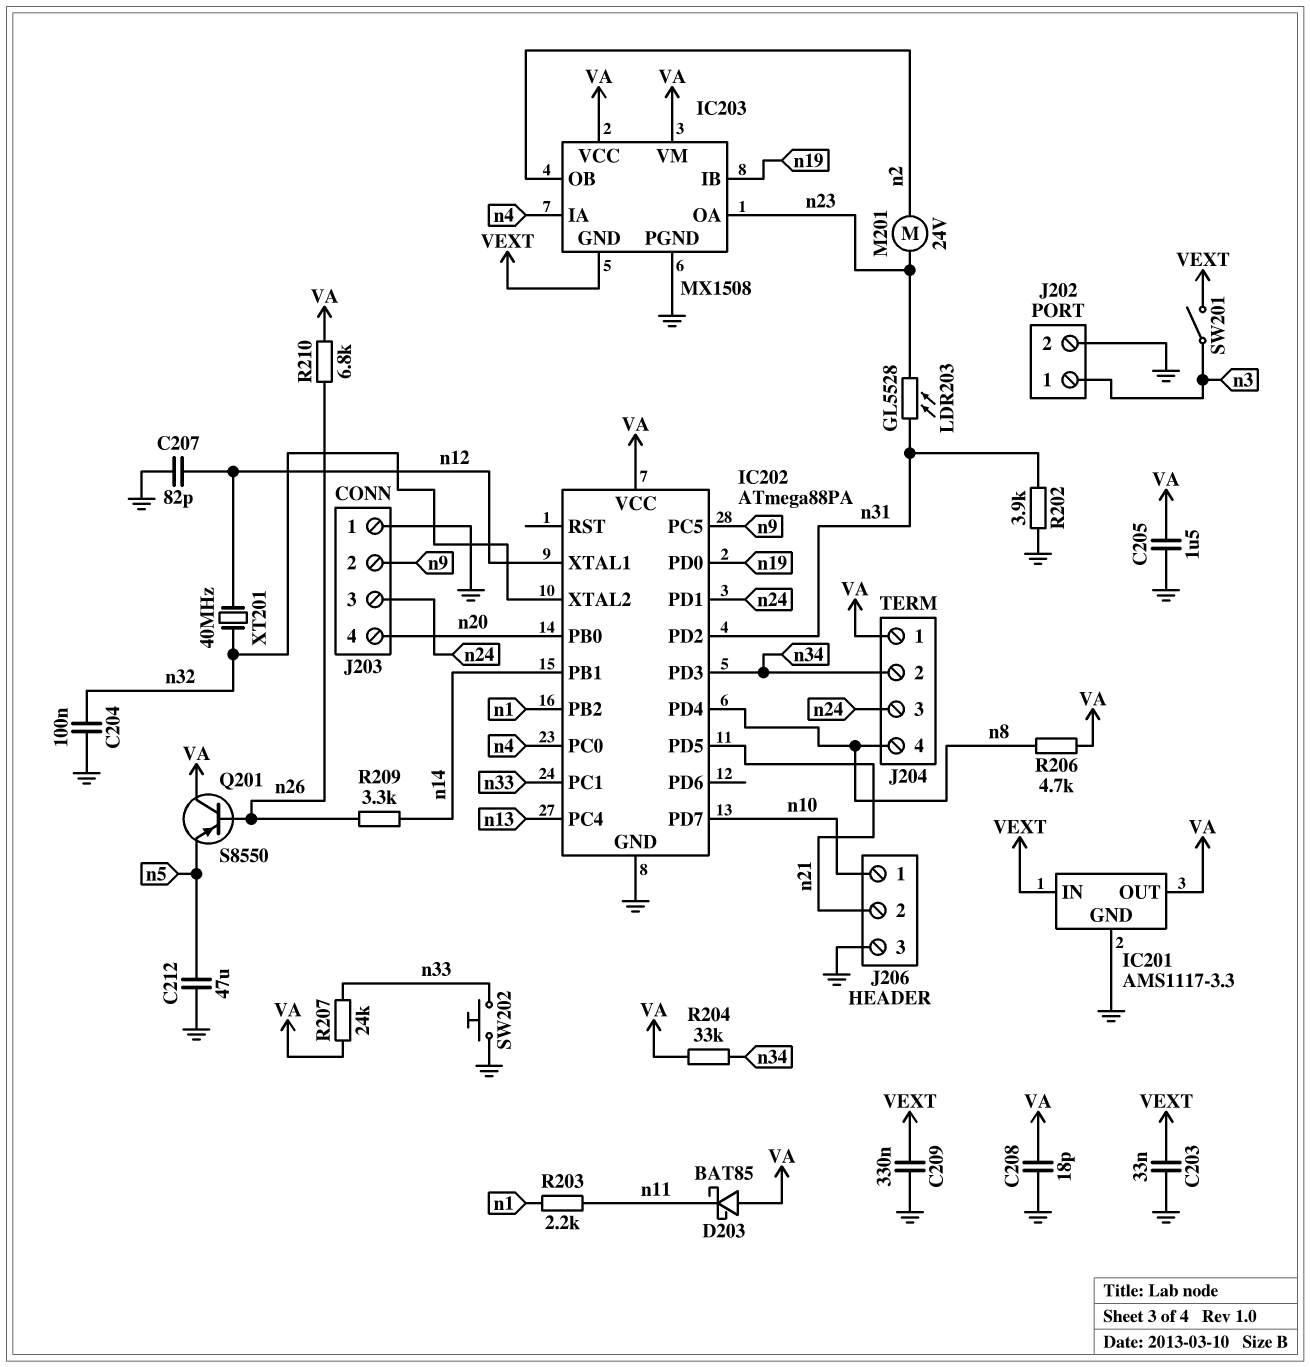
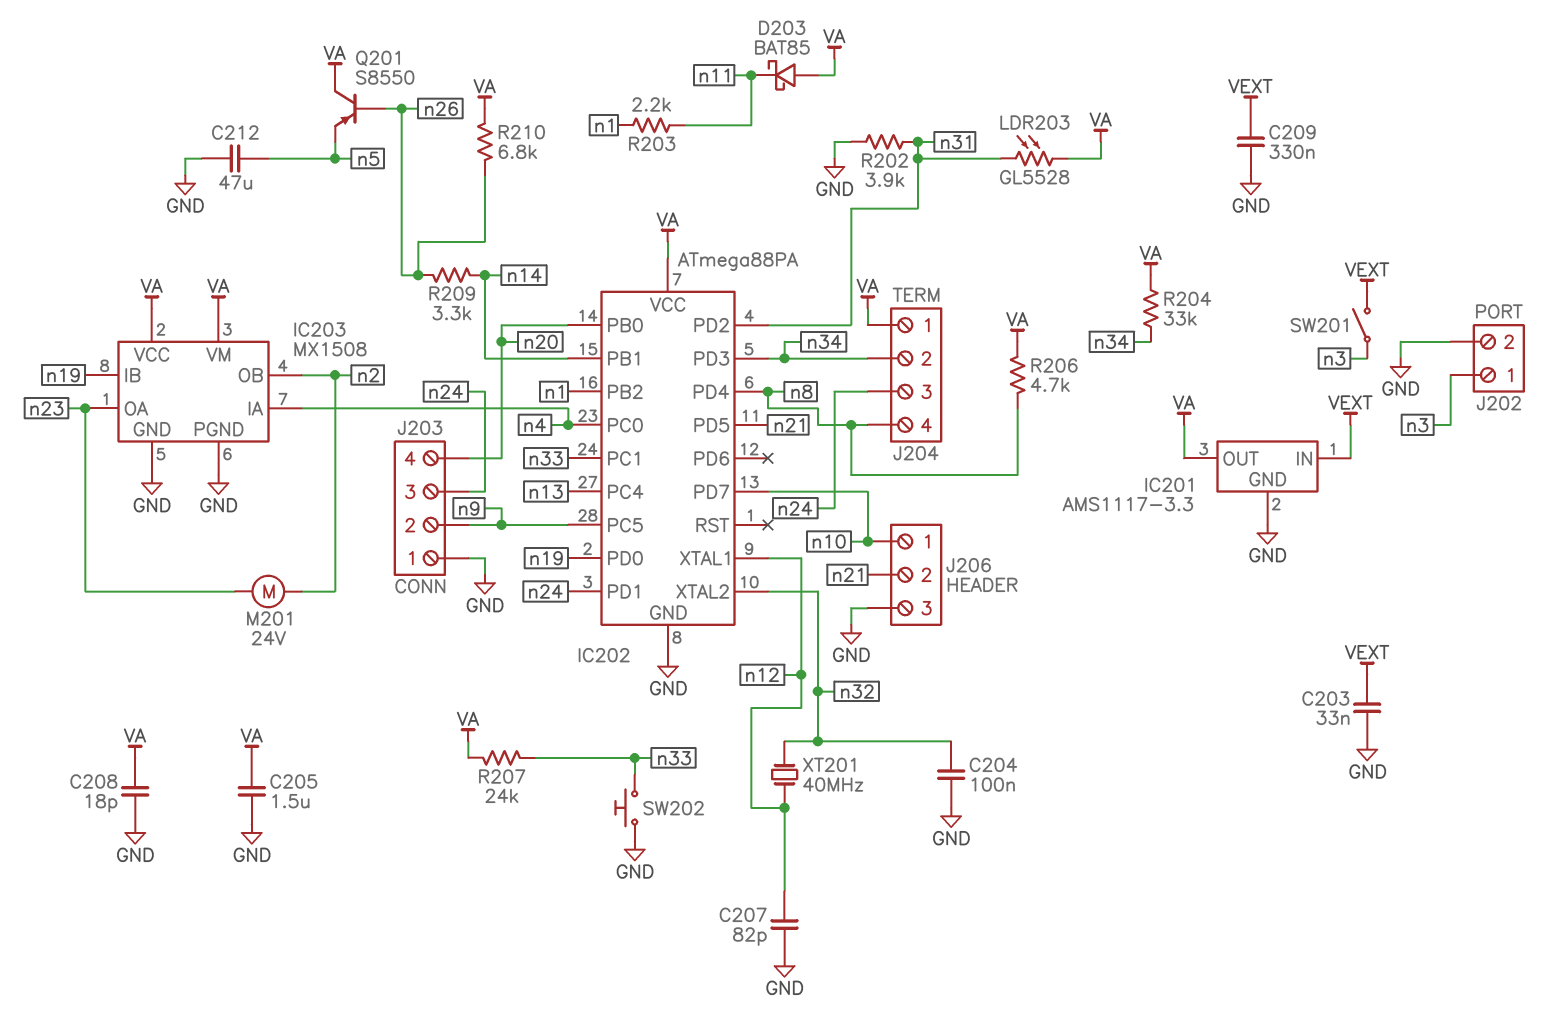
IC203 pin GND: VEXT -> GND
LDR203: GL5528 (n23, n31) -> GL5528 (VA, n31)

